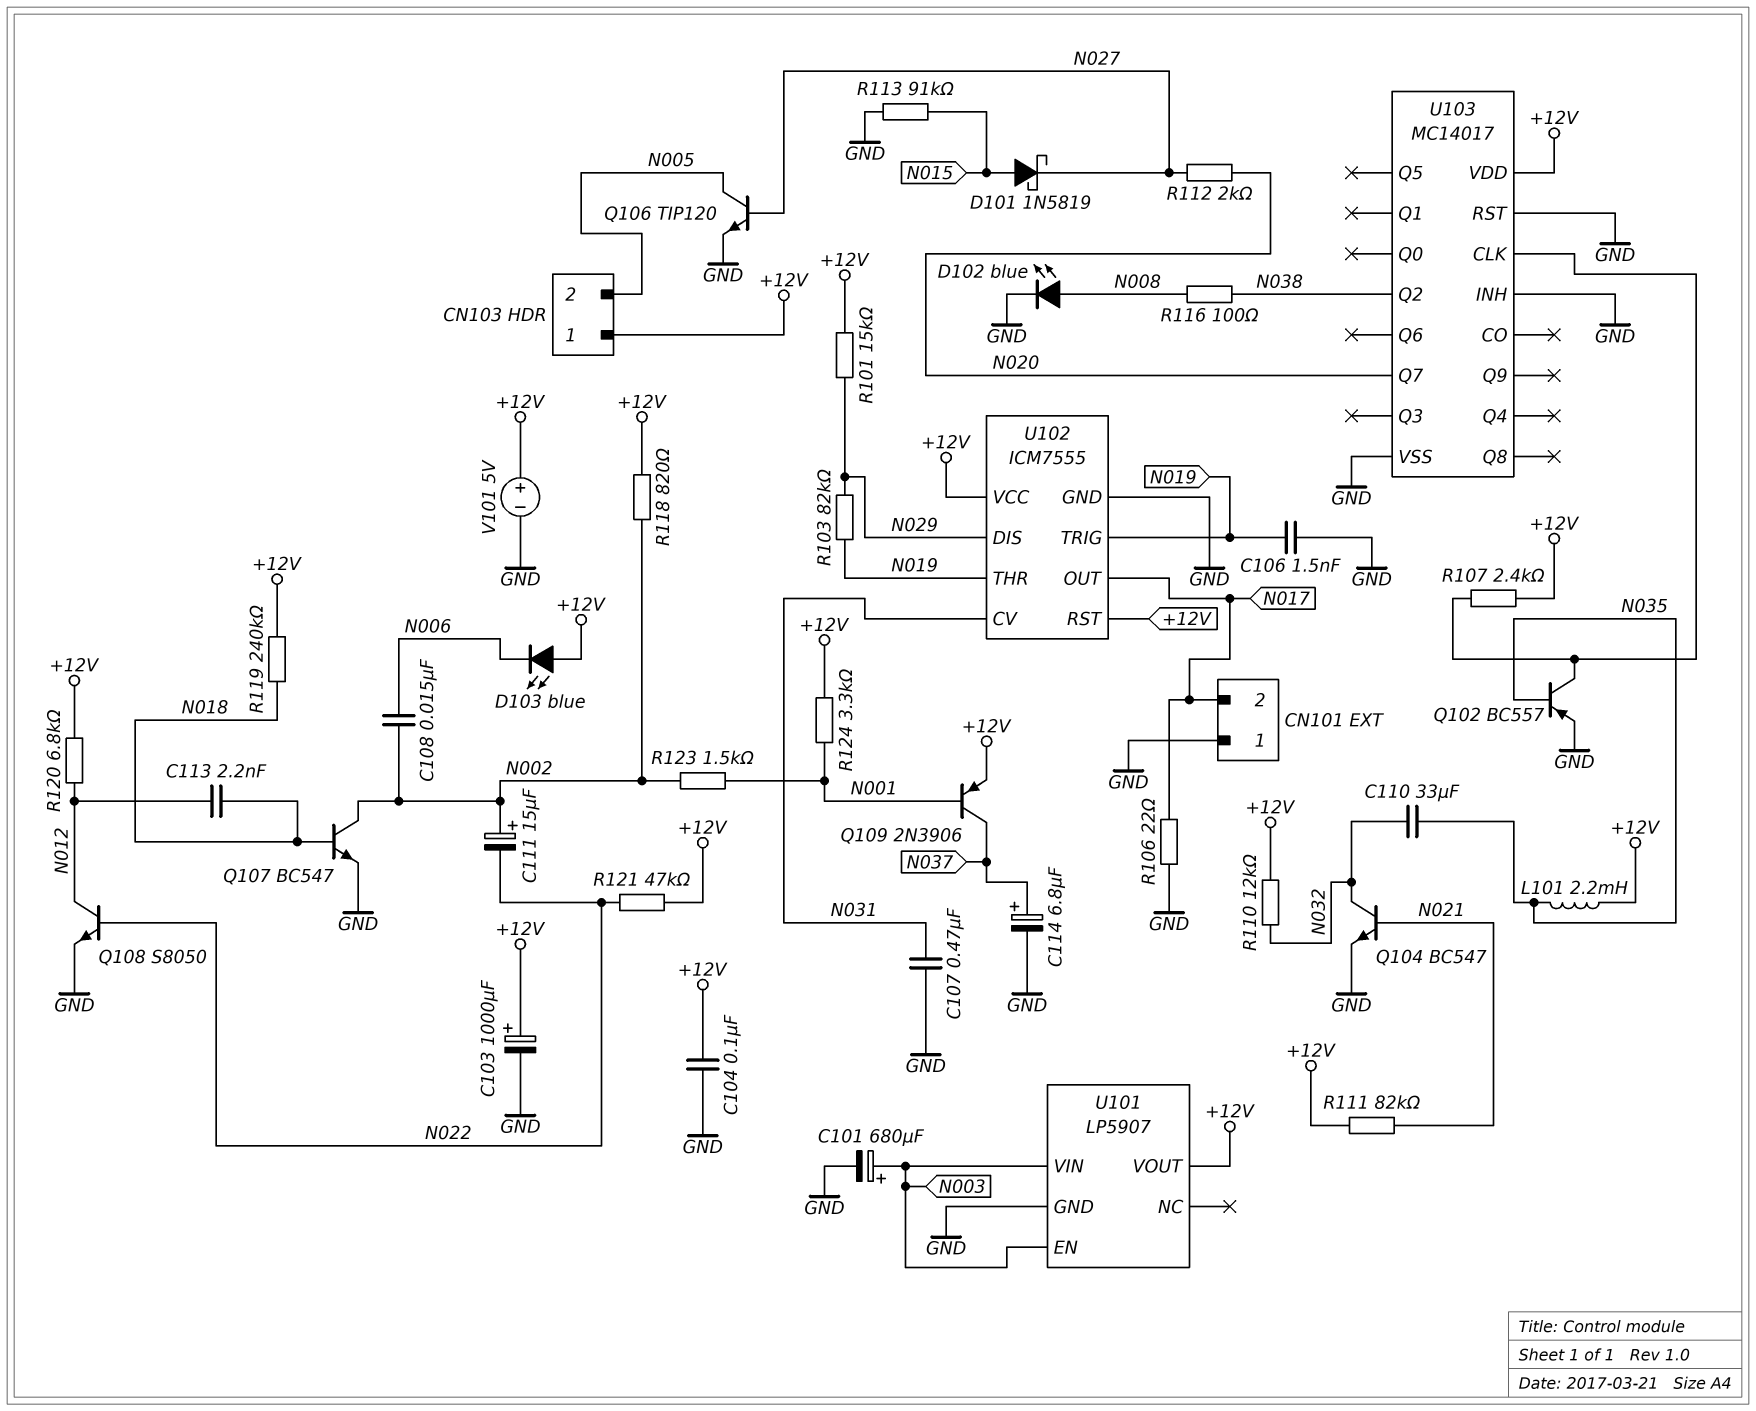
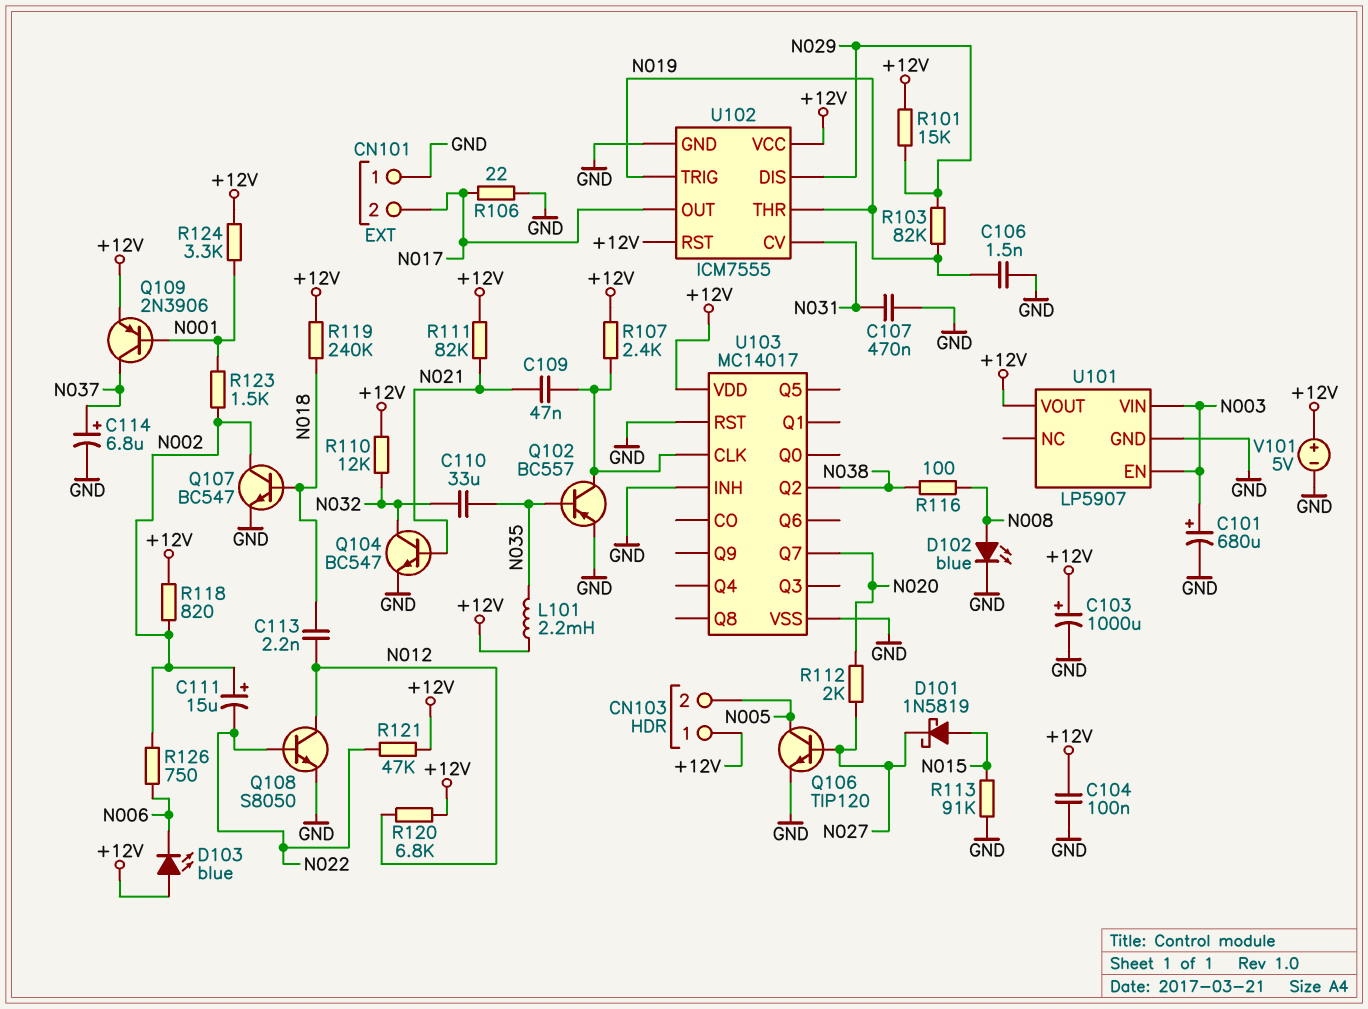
C108: 15nF (N002, N006) -> none
C109: none -> 47nF (N021, U103/CLK)
R126: none -> 750 (N002, N006)

